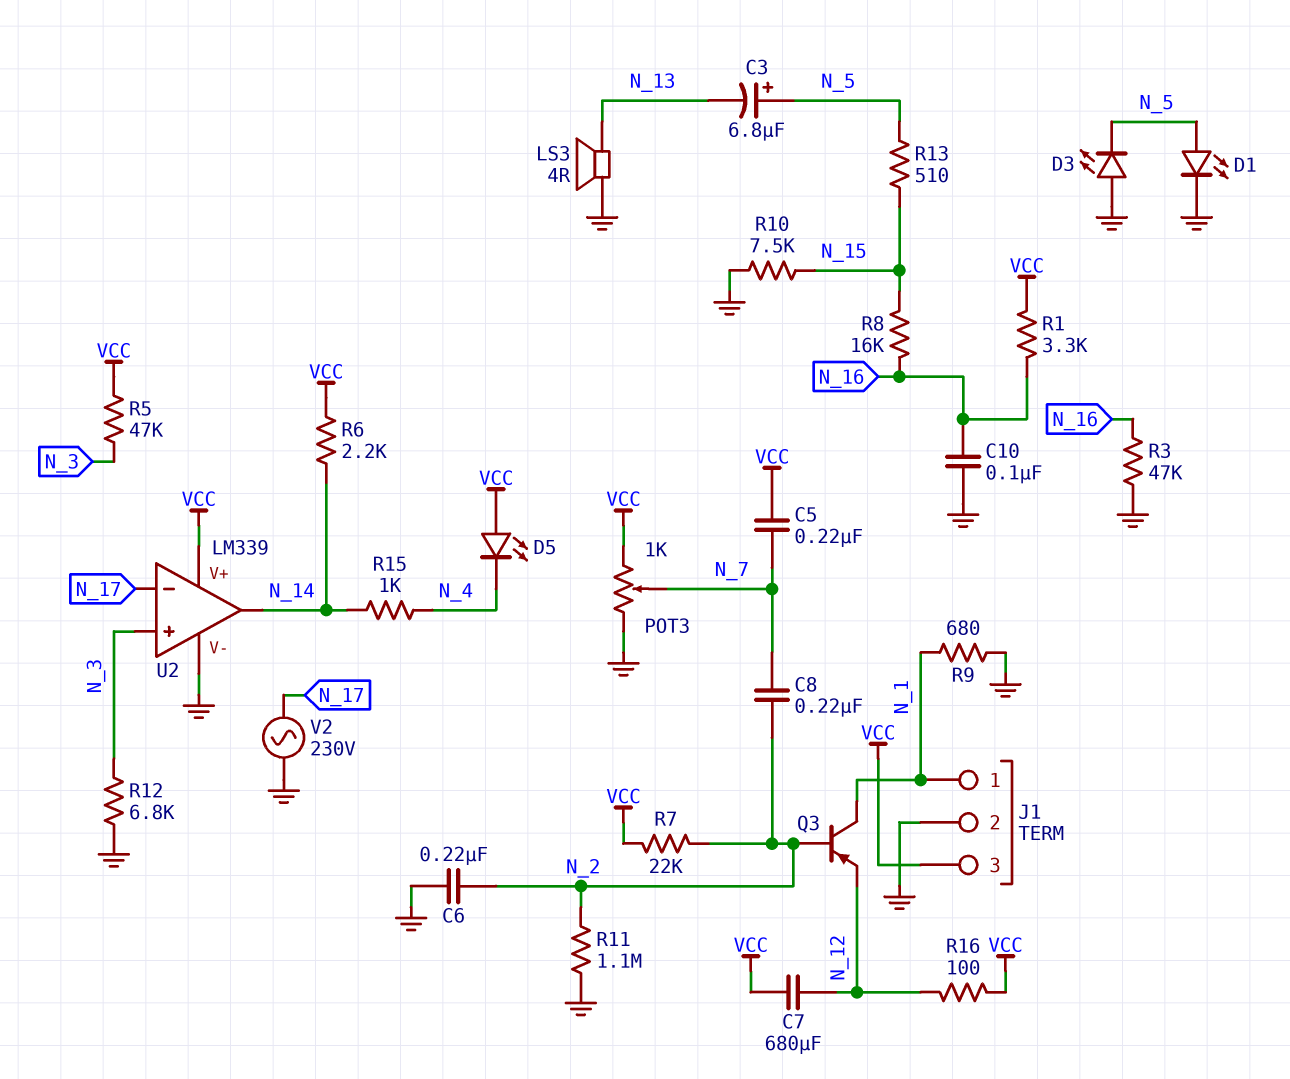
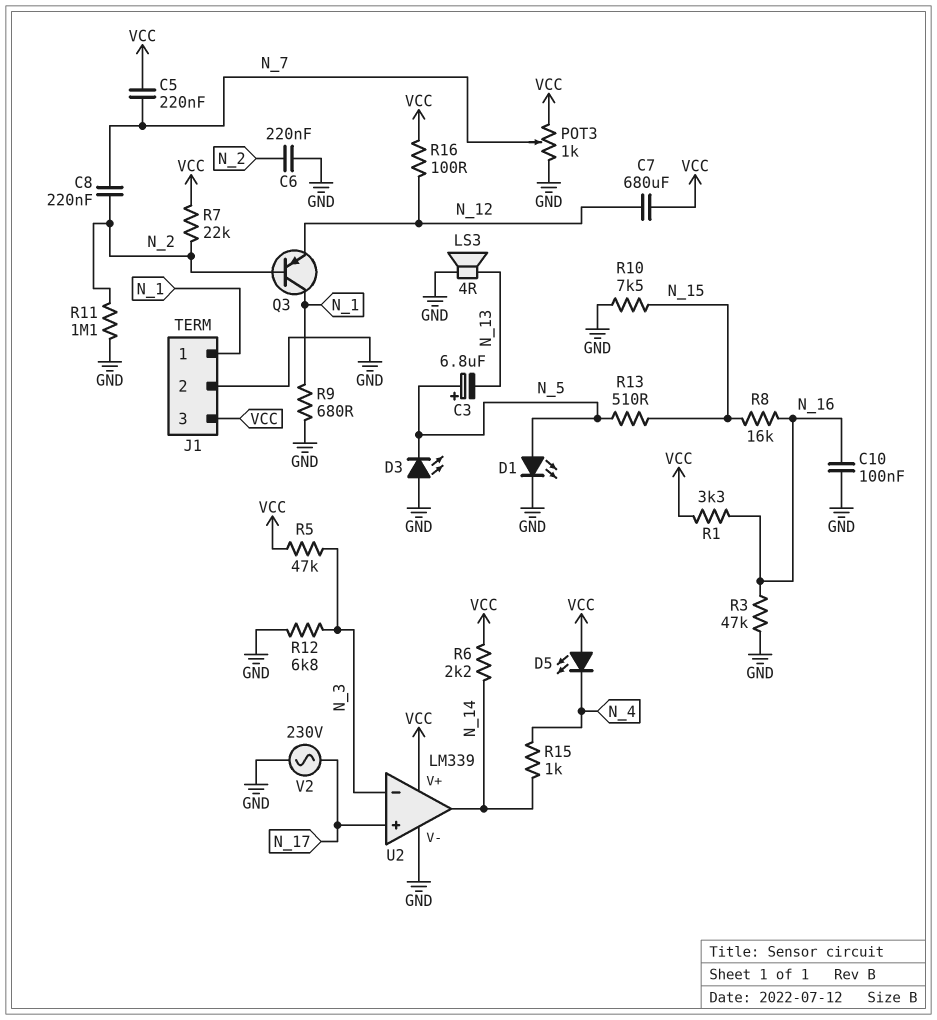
U2 pin in+: N_3 -> N_17
U2 pin in-: N_17 -> N_3

